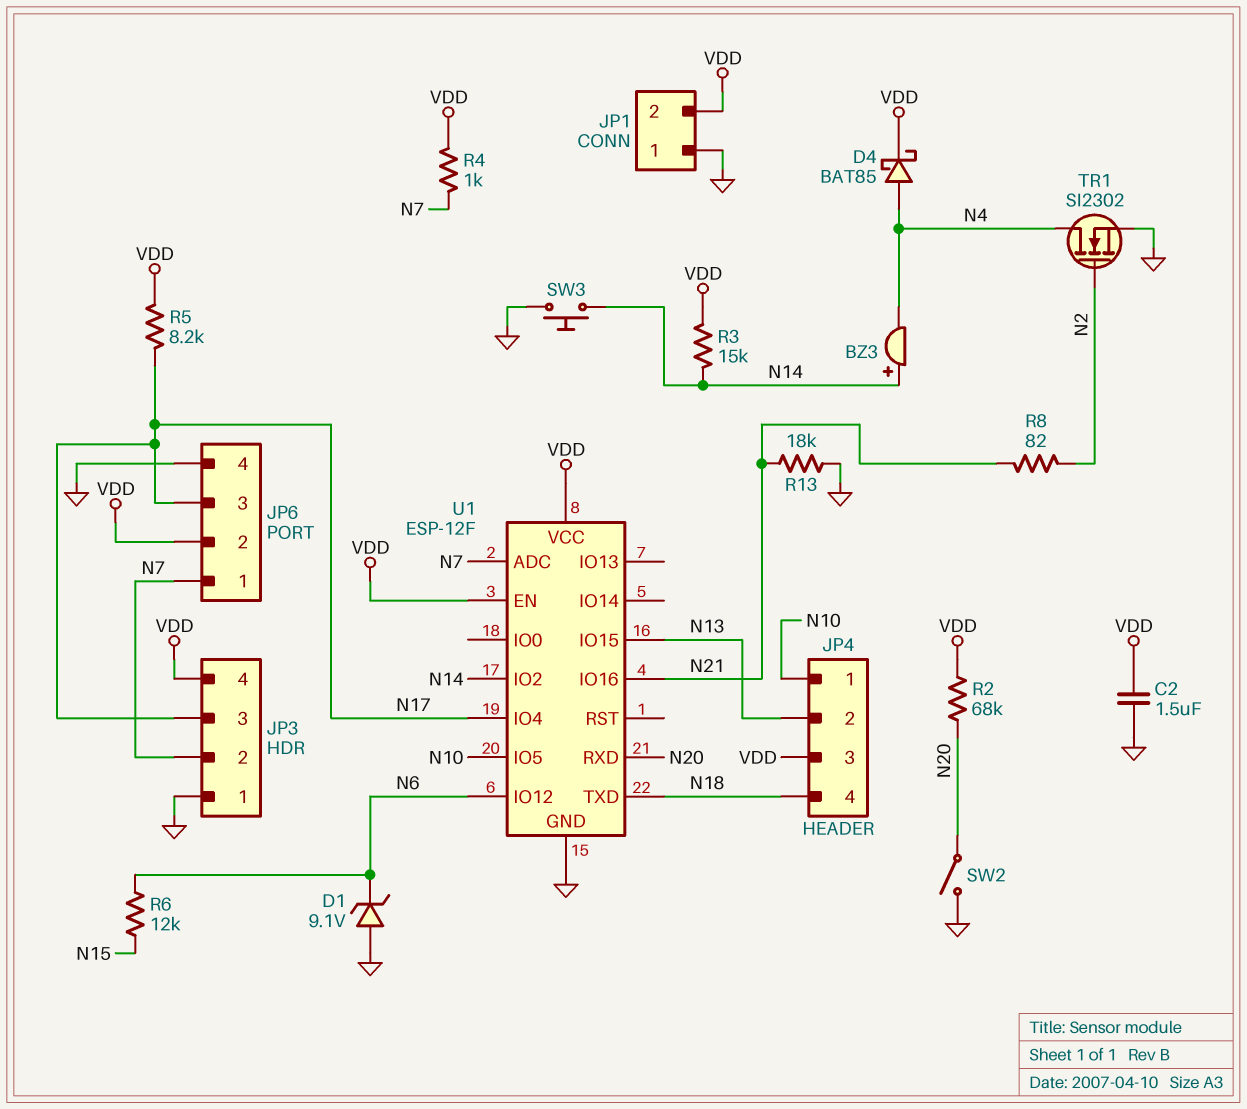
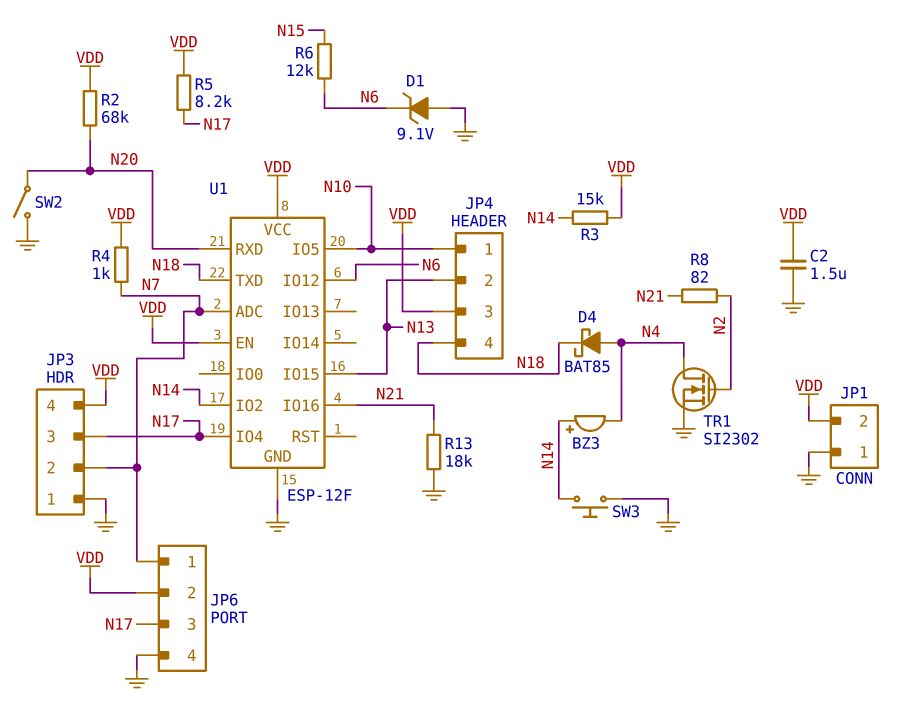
D4: schottky BAT85 (A N4, K VDD) -> schottky BAT85 (A N4, K N18)

